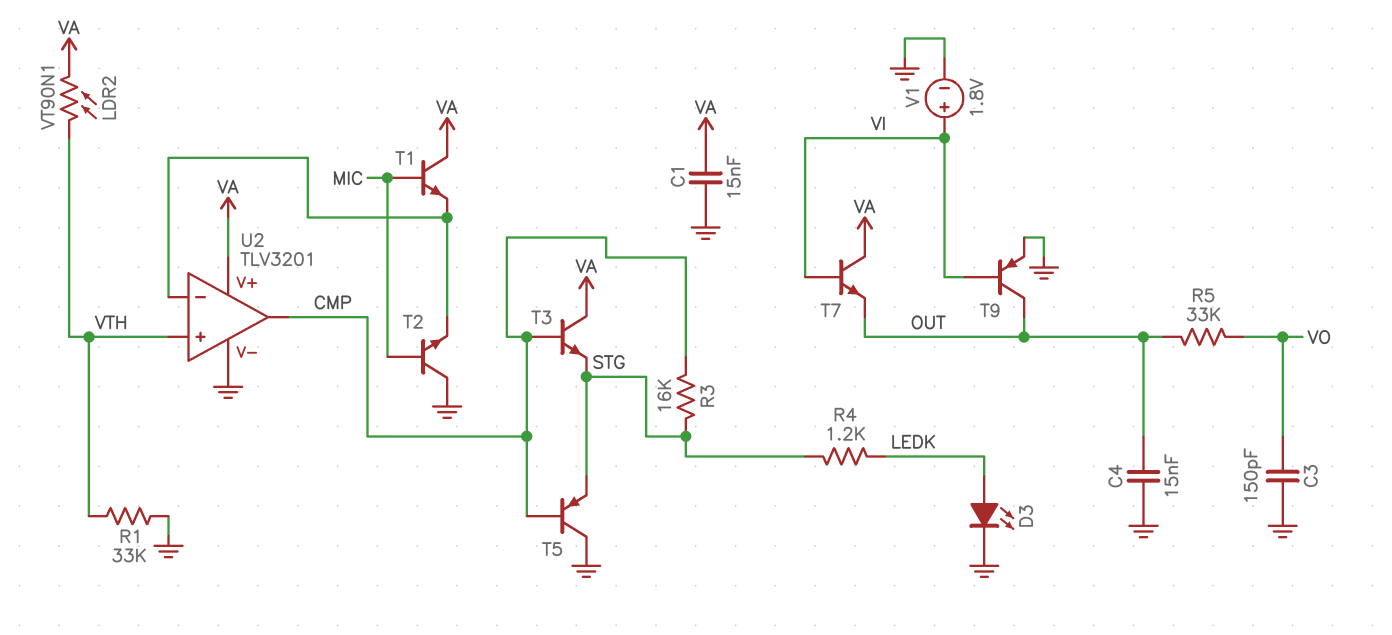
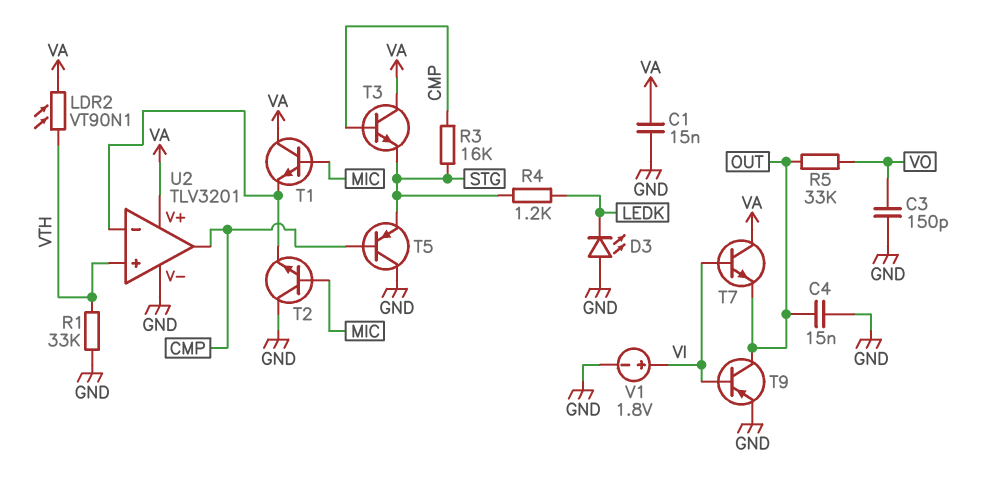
D3: LED (A LEDK, K GND) -> LED (A GND, K LEDK)

